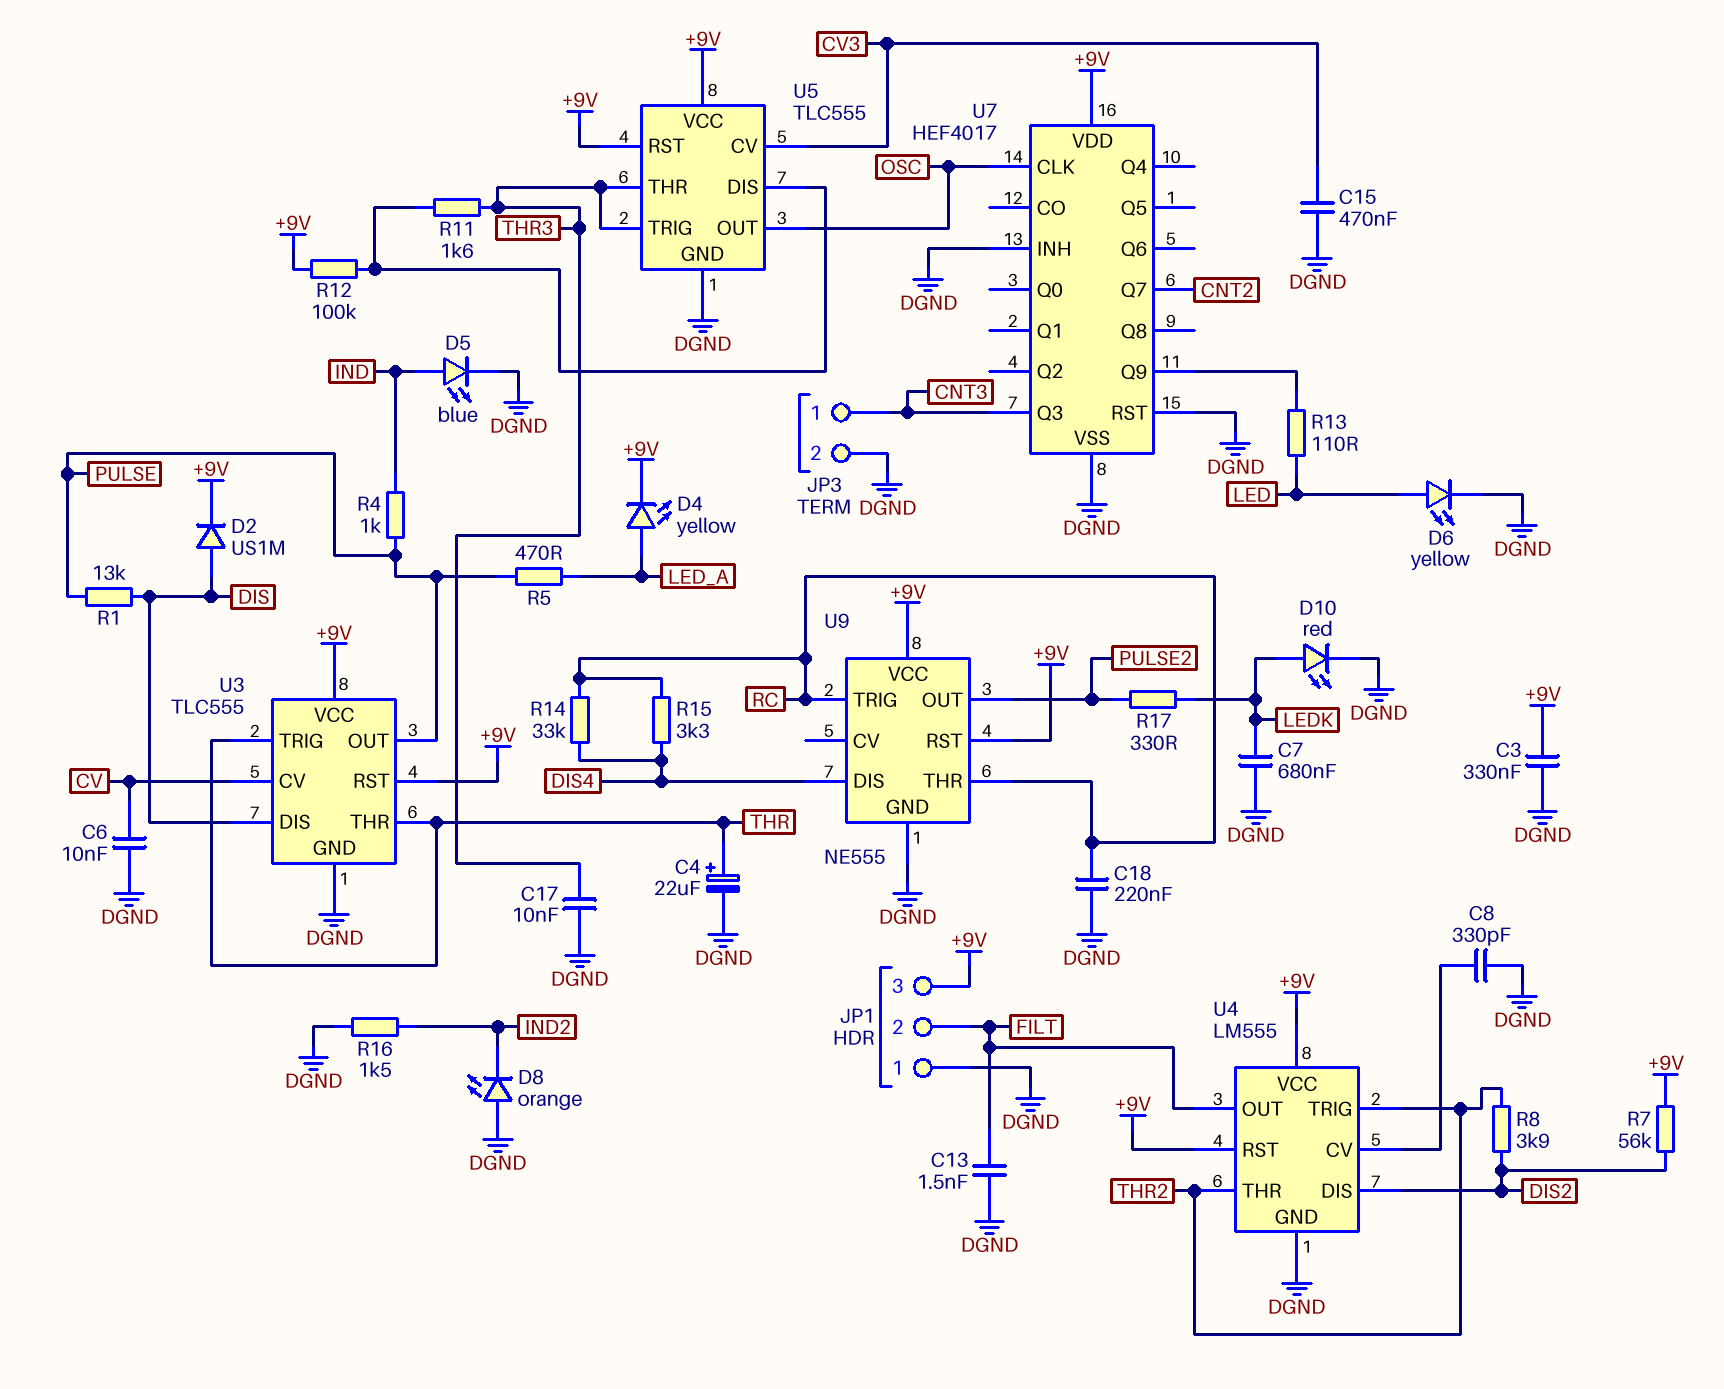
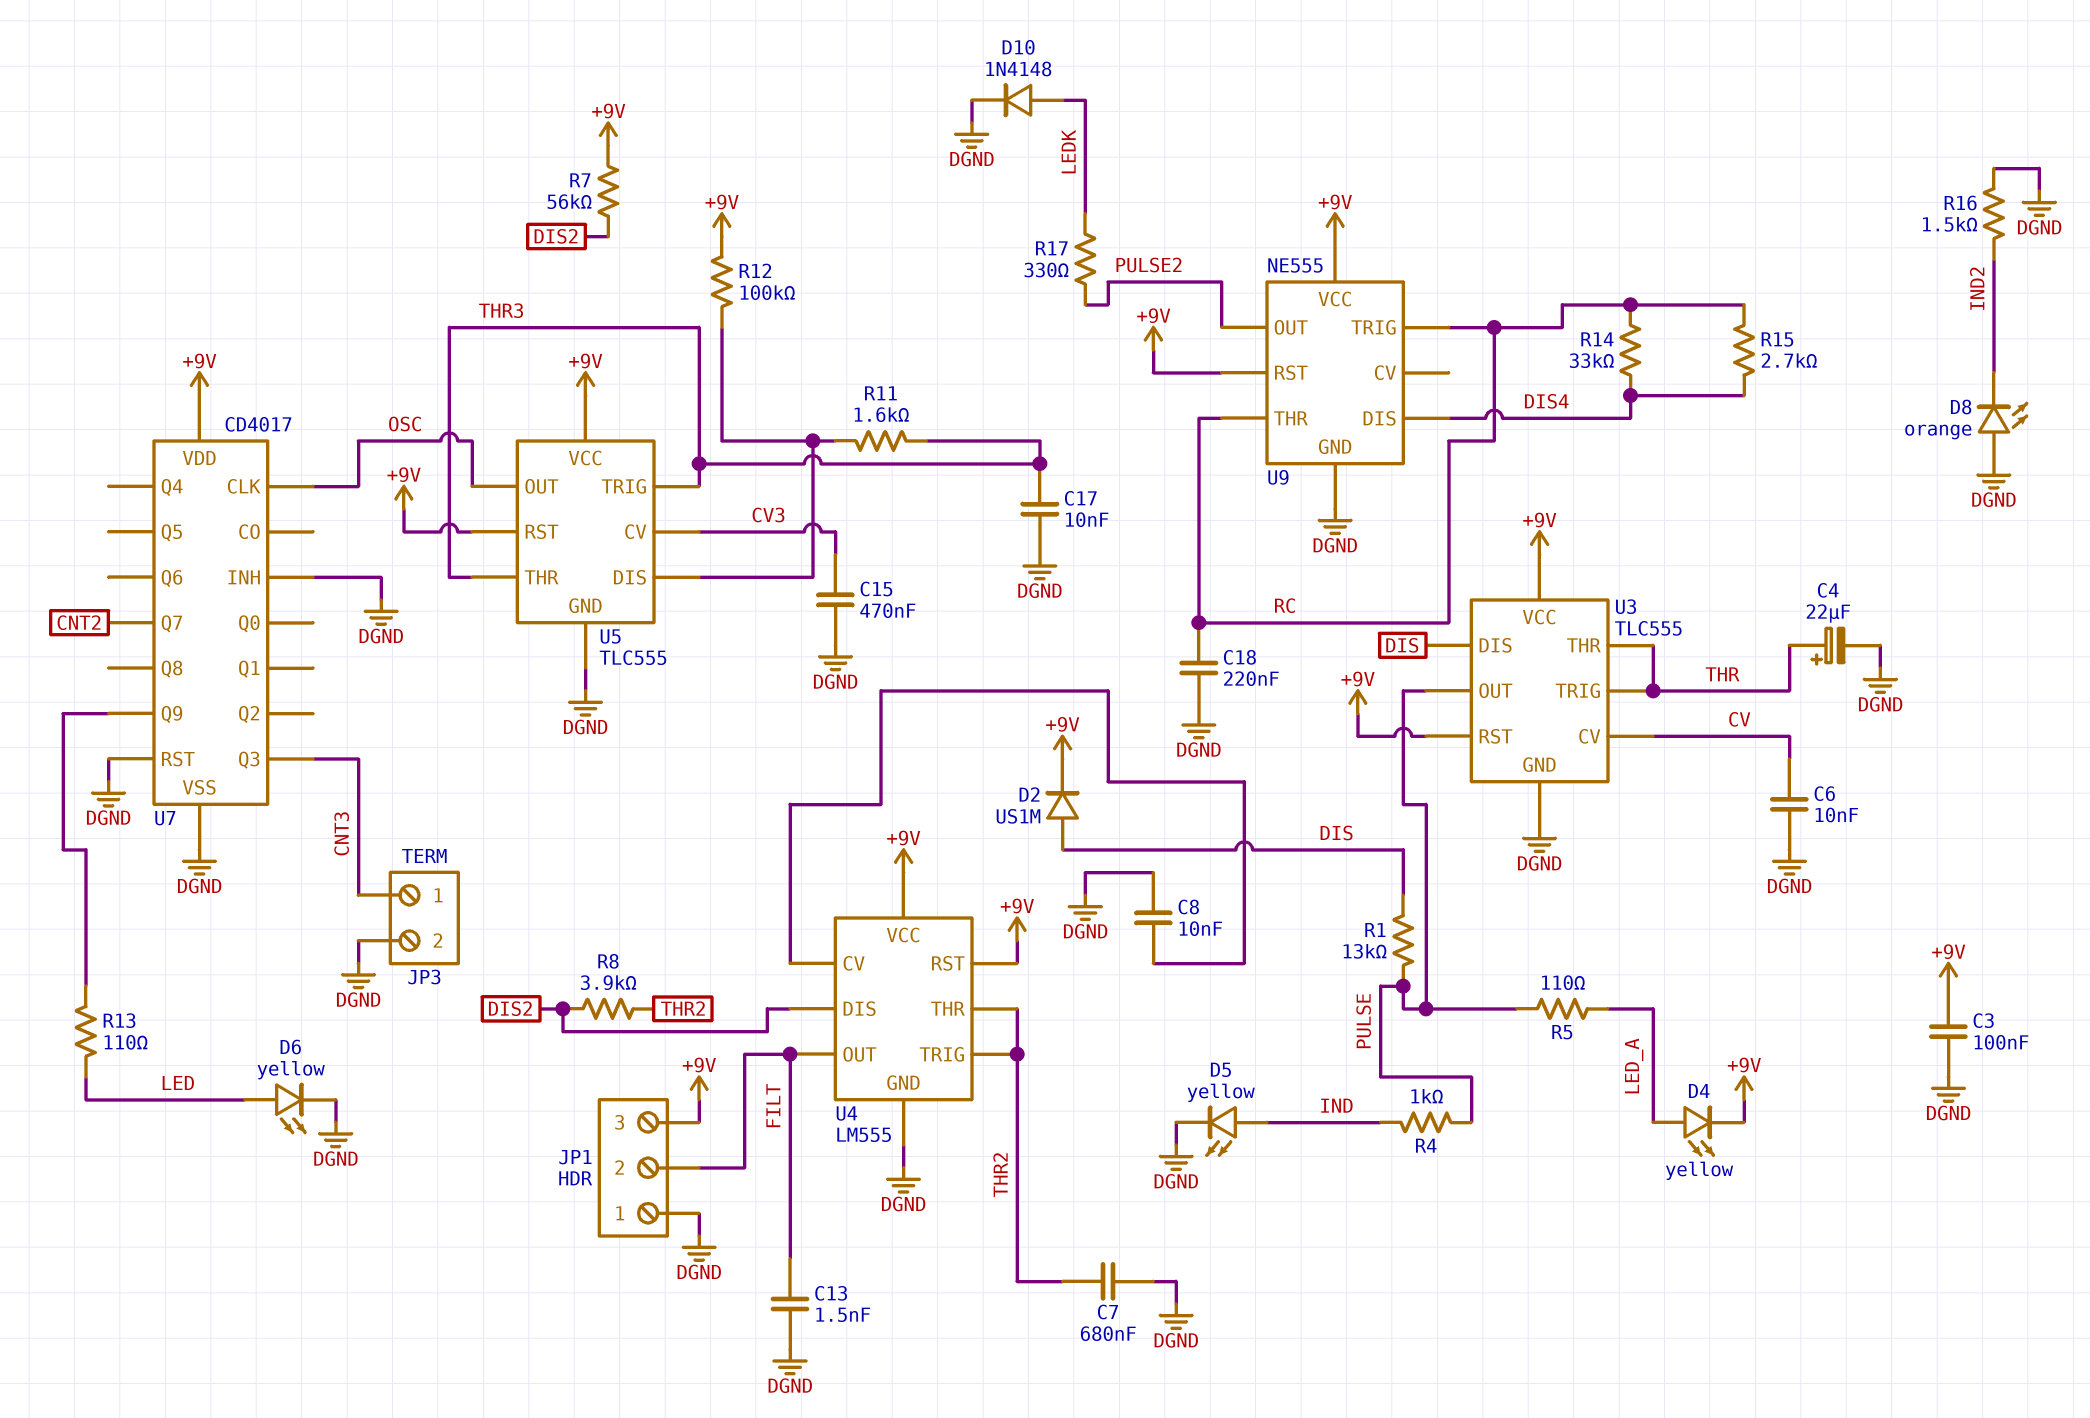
C3: 330nF (+9V, DGND) -> 100nF (+9V, DGND)
C7: 680nF (DGND, LEDK) -> 680nF (DGND, THR2)
C8: 330pF (DGND, U4/CV) -> 10nF (DGND, U4/CV)
D5: LED blue (A IND, K DGND) -> LED yellow (A IND, K DGND)
D10: LED red (A LEDK, K DGND) -> diode 1N4148 (A LEDK, K DGND)
R5: 470 (LED_A, PULSE) -> 110 (LED_A, PULSE)
R15: 3.3k (DIS4, RC) -> 2.7k (DIS4, RC)
U7: HEF4017 -> CD4017

